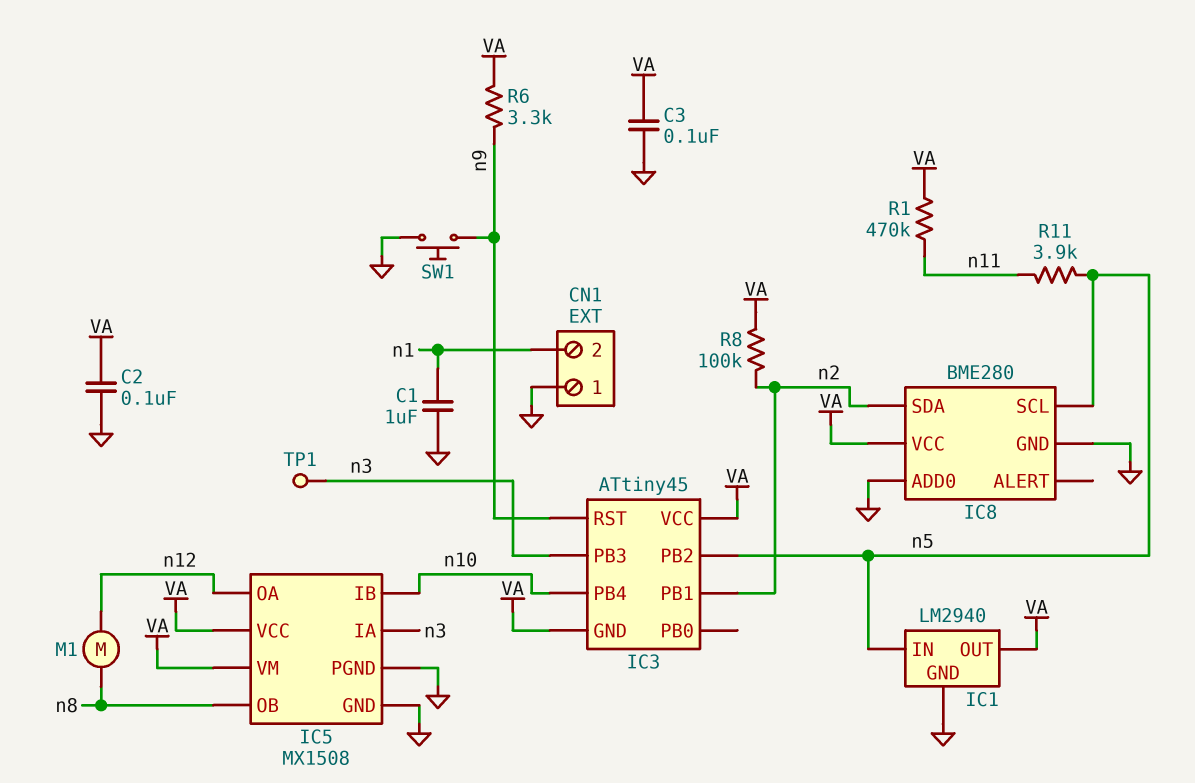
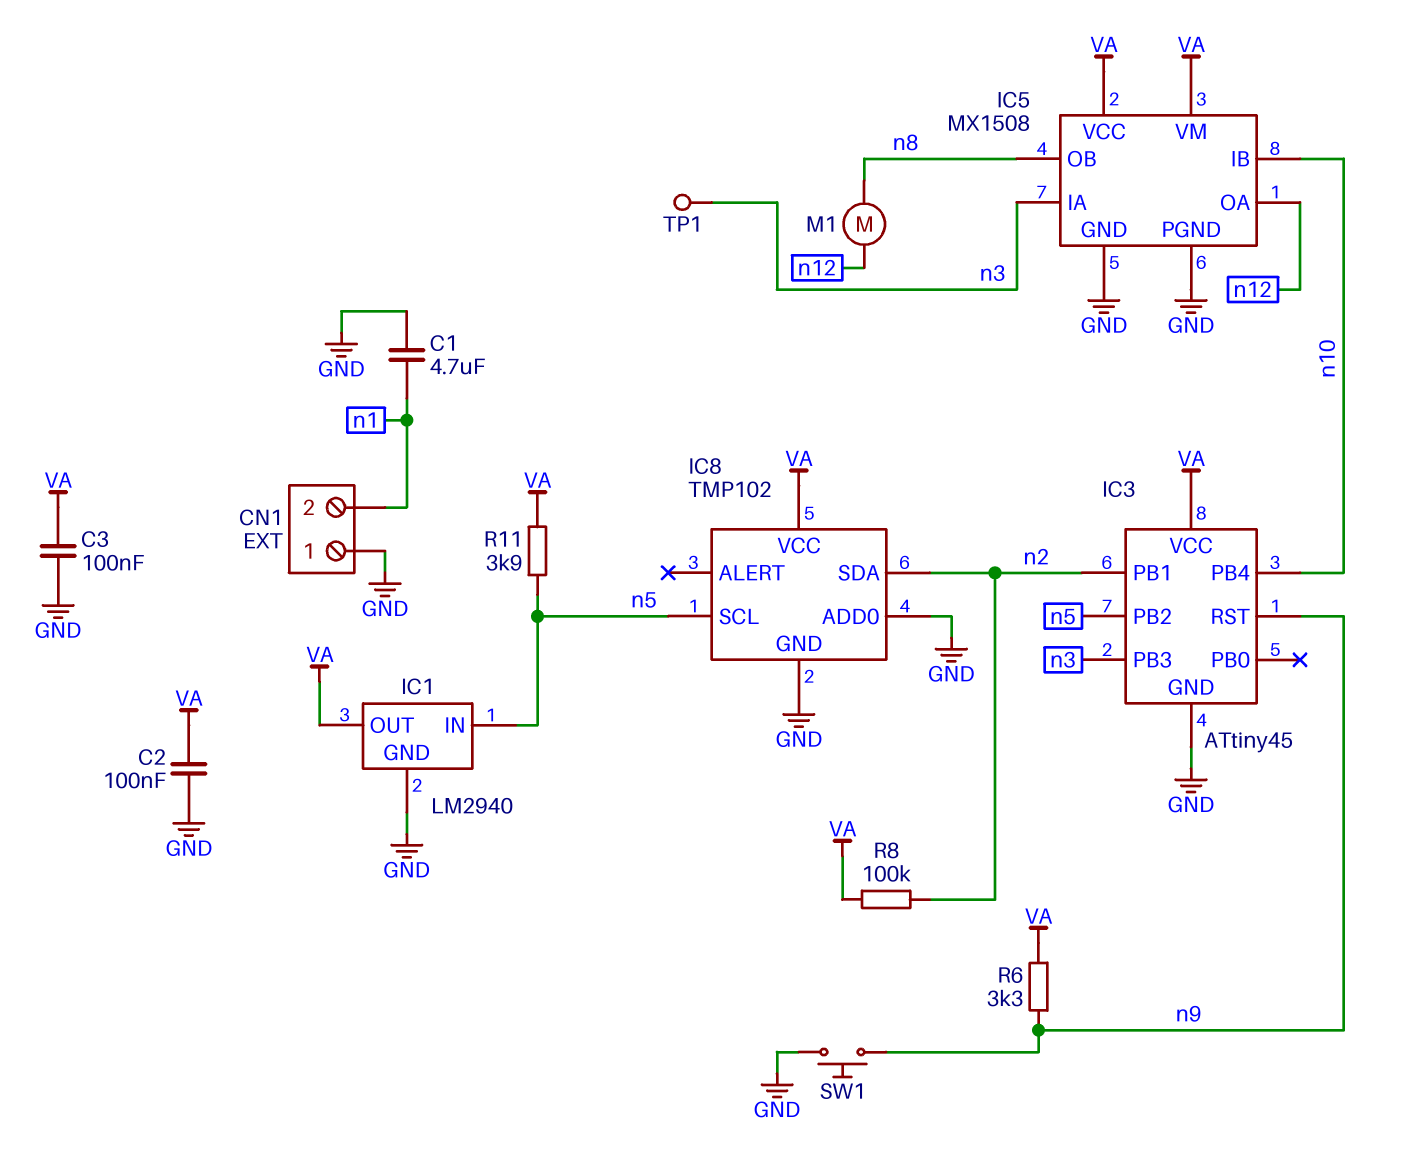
C1: 1uF (GND, n1) -> 4.7uF (GND, n1)
IC3 pin GND: VA -> GND
IC8: BME280 -> TMP102
R1: 470k (VA, n11) -> none
R11: 3.9k (n5, n11) -> 3.9k (VA, n5)

